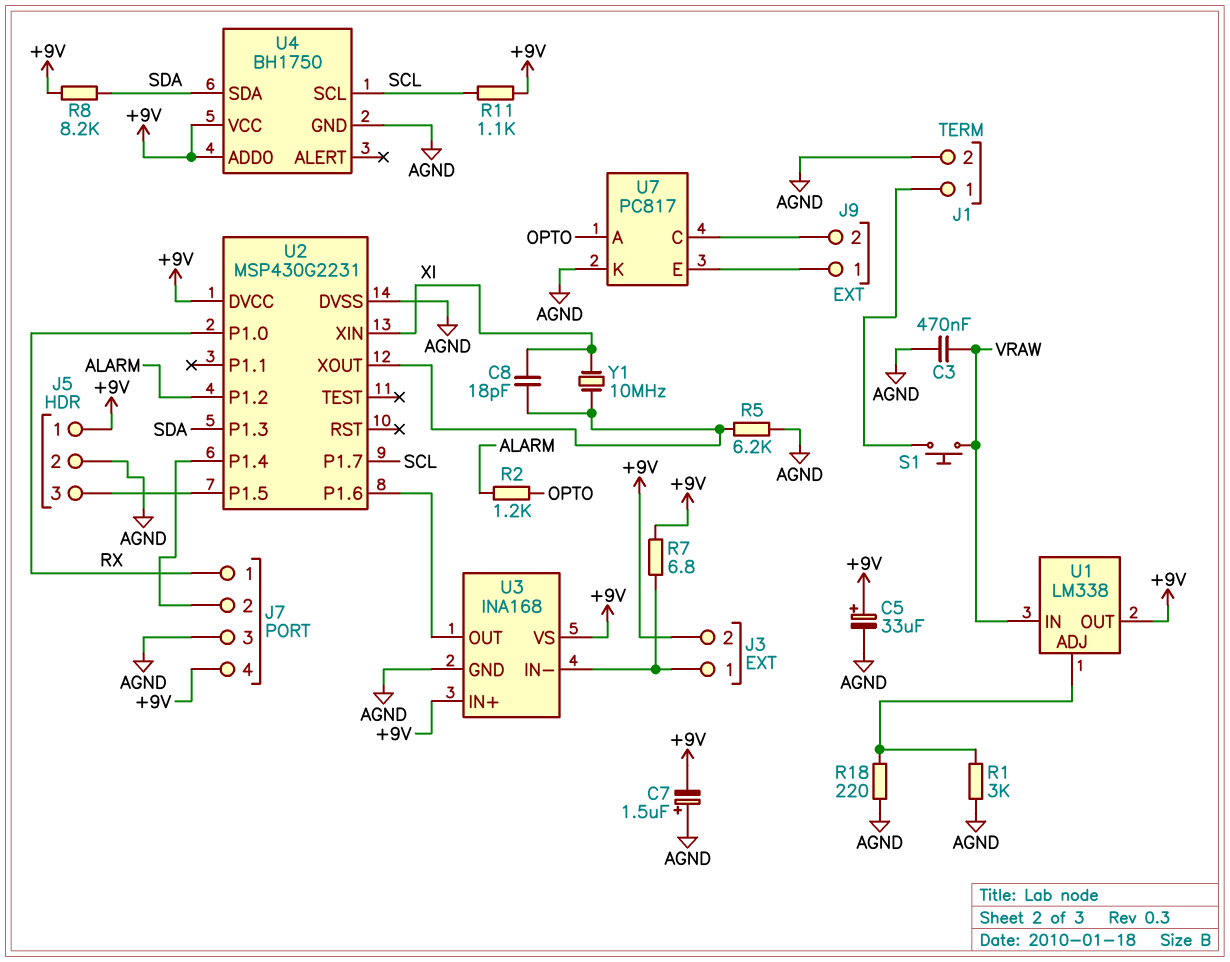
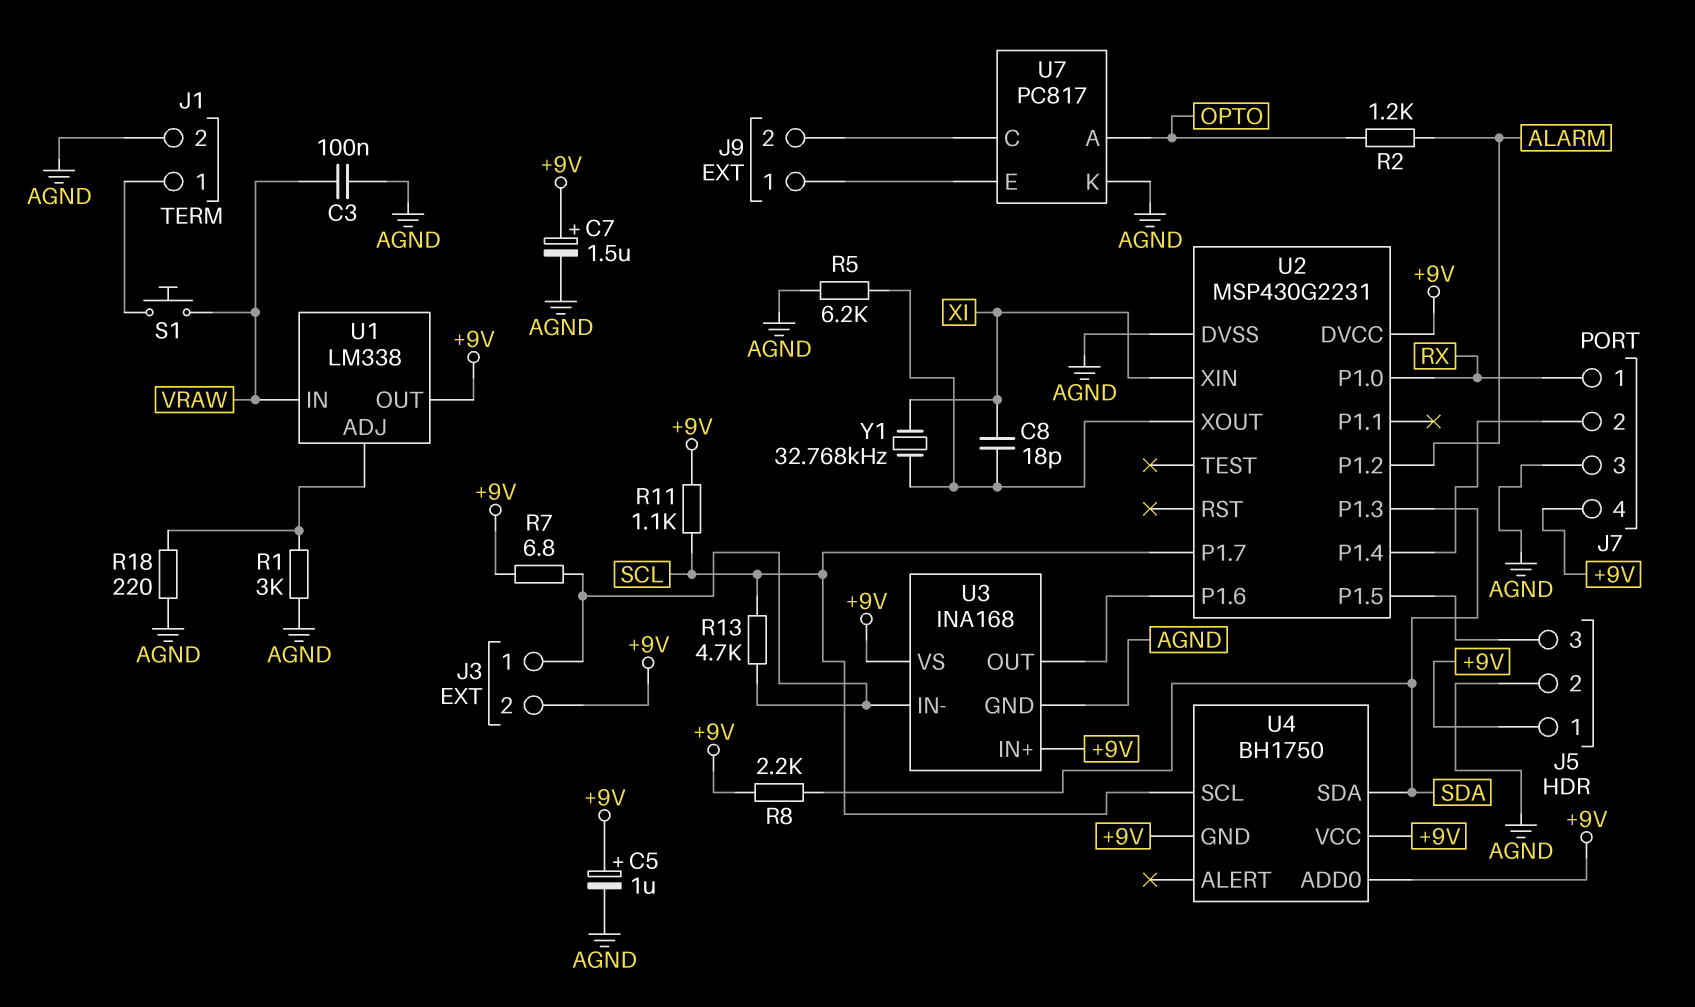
C3: 470nF (AGND, VRAW) -> 100nF (AGND, VRAW)
C5: 33uF (plus +9V, minus AGND) -> 1uF (plus +9V, minus AGND)
C7: 1.5uF (plus AGND, minus +9V) -> 1.5uF (plus +9V, minus AGND)
R8: 8.2k (+9V, SDA) -> 2.2k (+9V, SDA)
R13: none -> 4.7k (J3/1, SCL)
U4 pin GND: AGND -> +9V
Y1: 10MHz (U2/XOUT, XI) -> 32.768kHz (U2/XOUT, XI)

